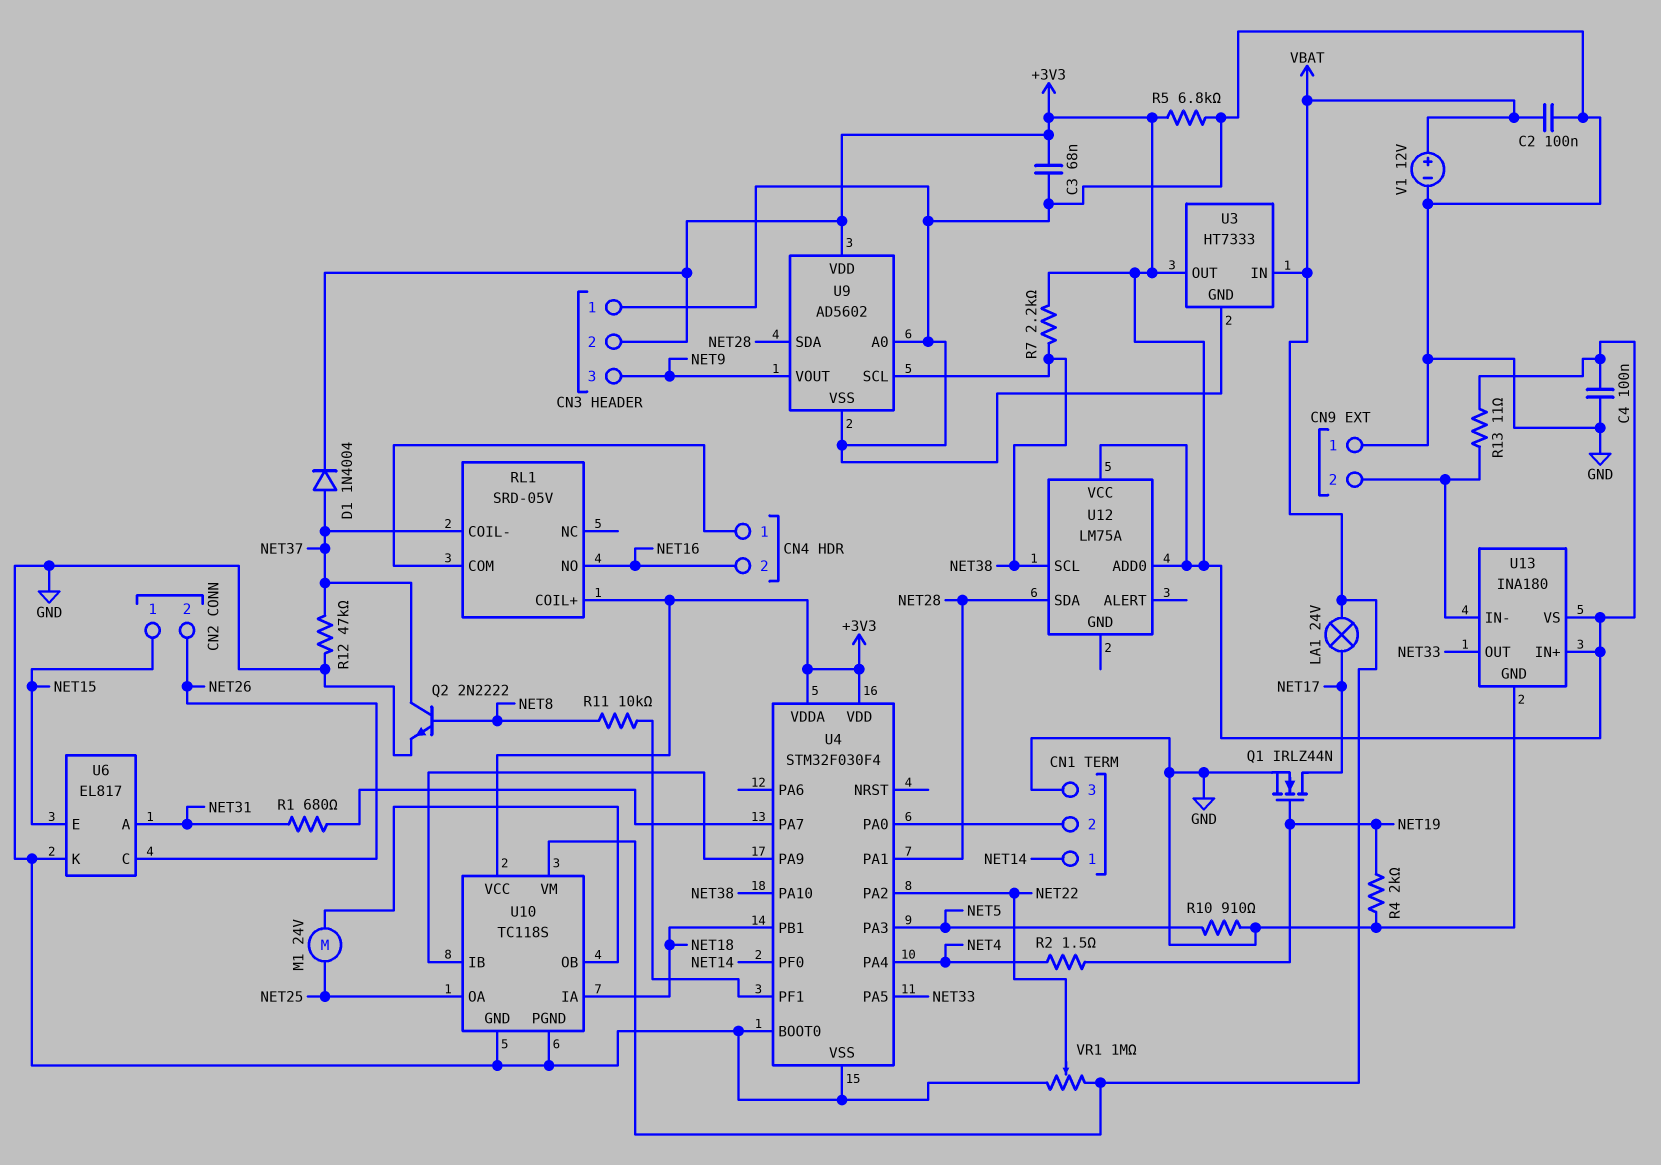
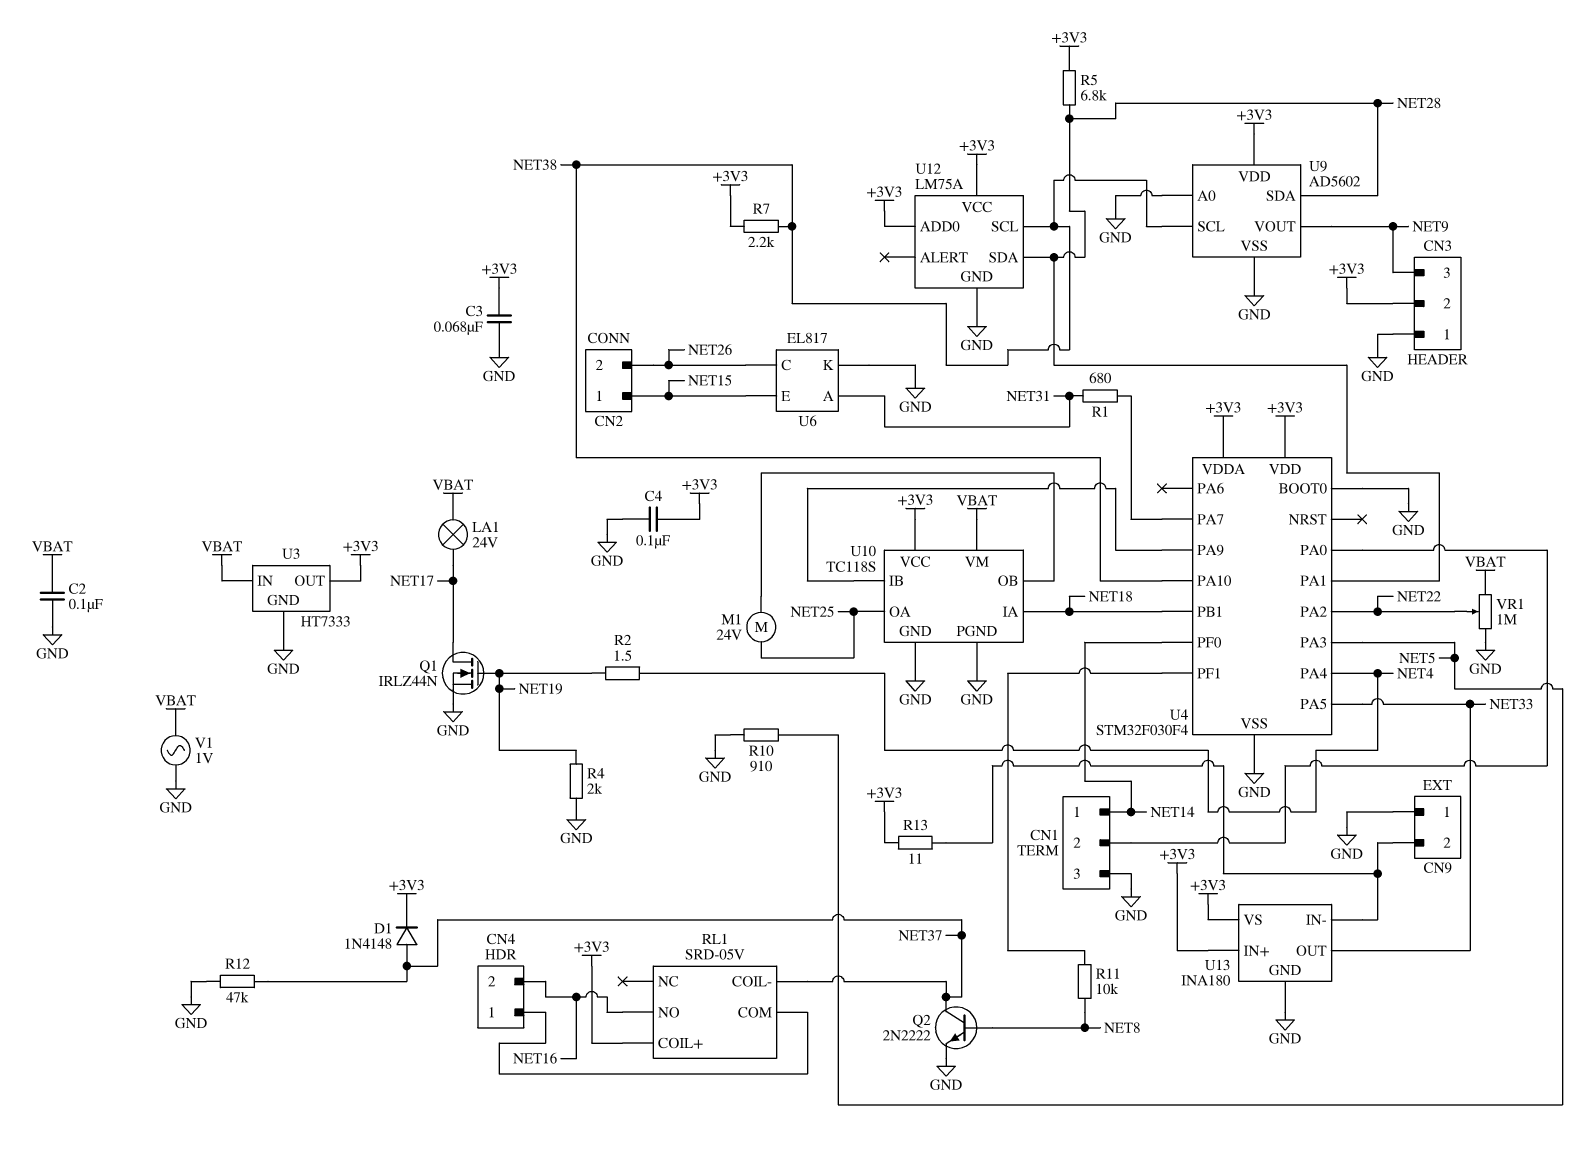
D1: diode 1N4004 (A NET37, K +3V3) -> diode 1N4148 (A NET37, K +3V3)
R5: 6.8k (+3V3, GND) -> 6.8k (+3V3, NET28)
U12 pin GND: none -> GND
V1: 12V (plus VBAT, minus GND) -> AC 1V (GND, VBAT)

